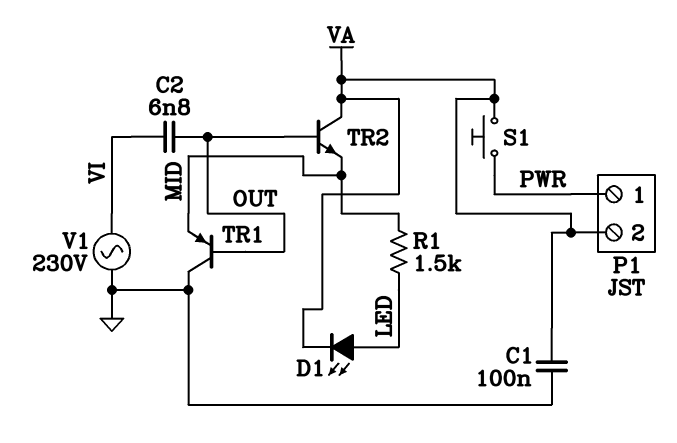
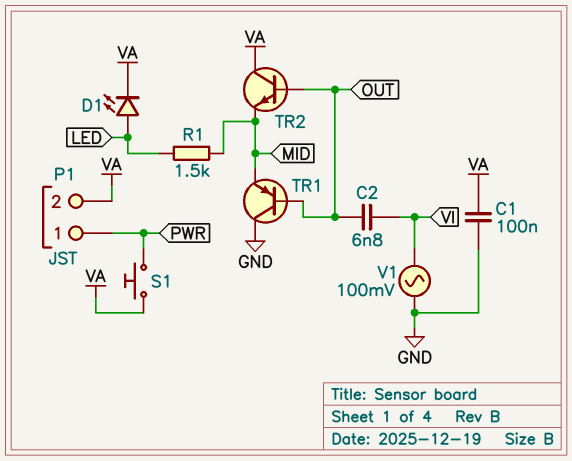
V1: AC 230V (GND, VI) -> AC 100mV (GND, VI)

